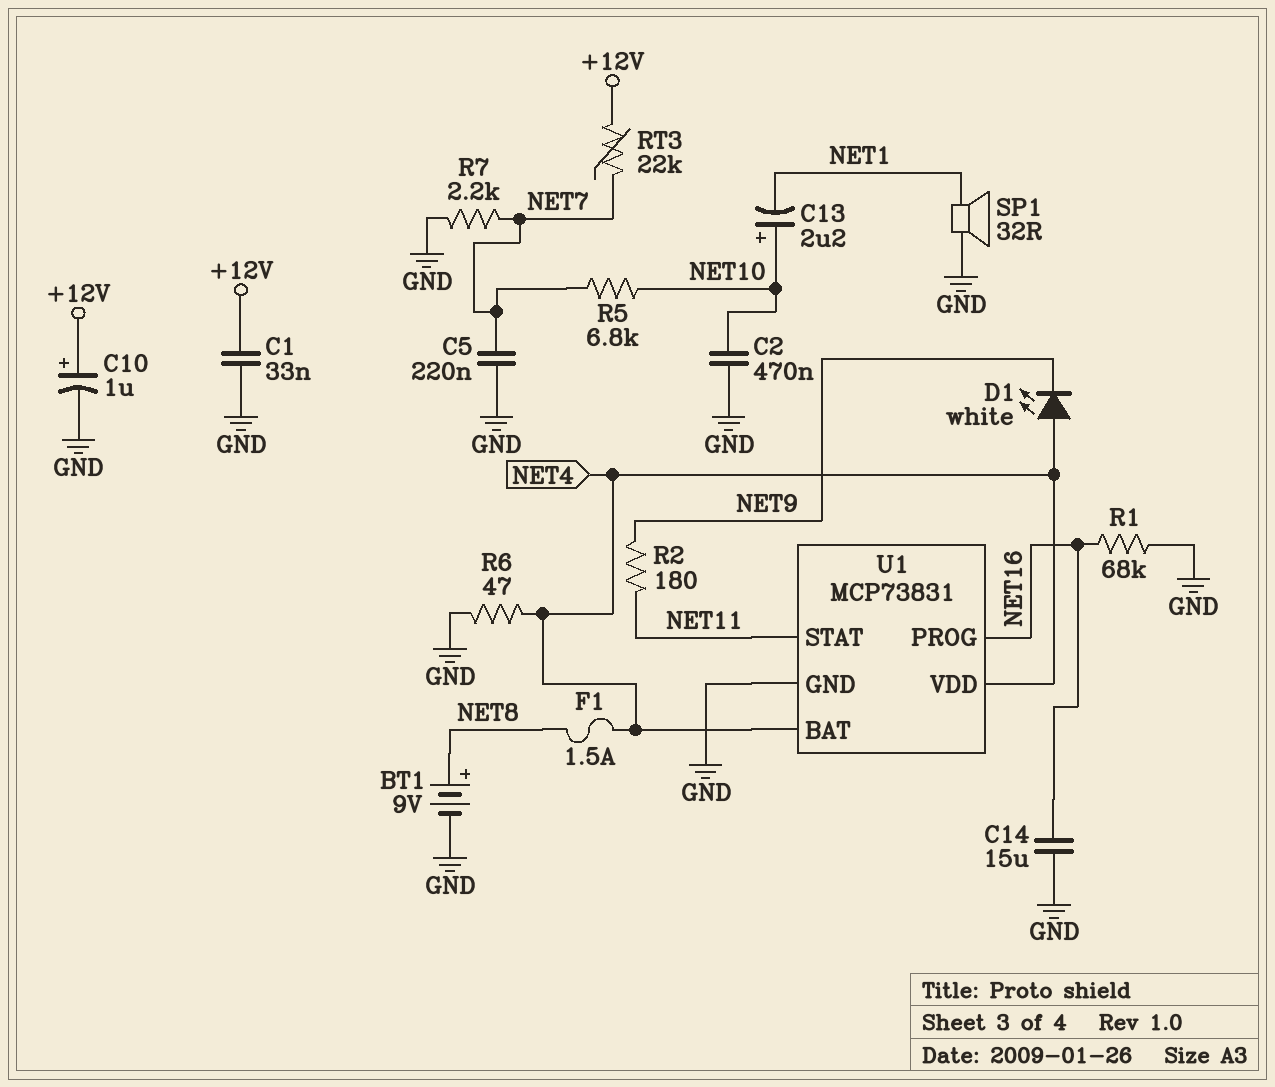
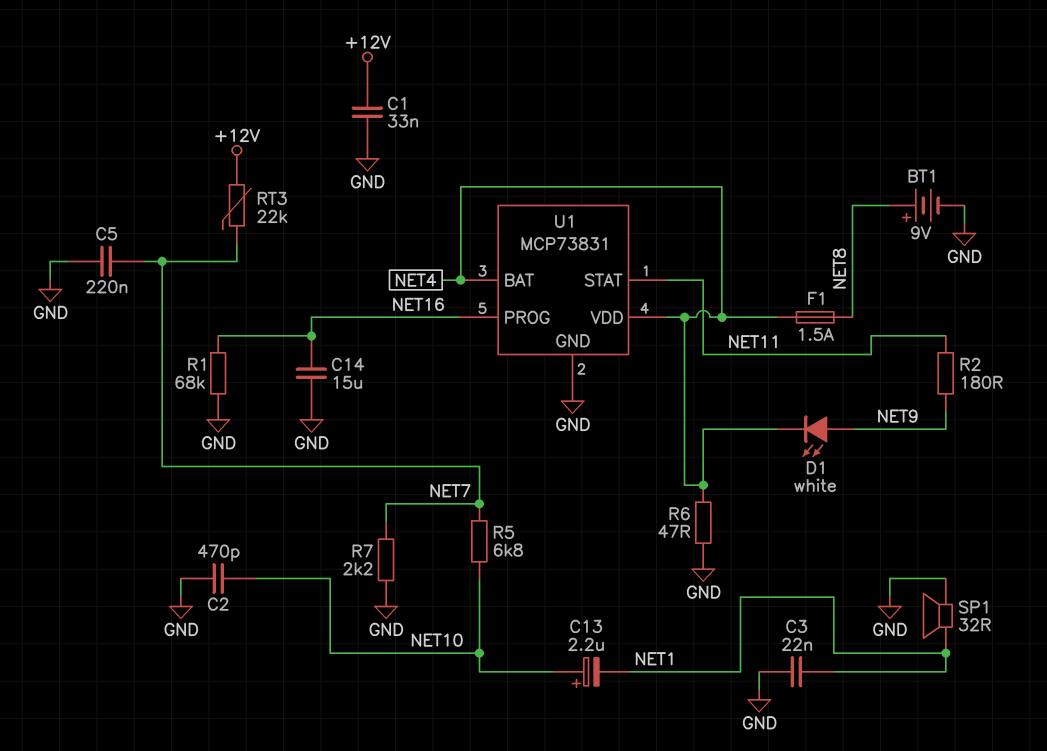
C2: 470nF (GND, NET10) -> 470pF (GND, NET10)
C3: none -> 22nF (GND, NET1)
C10: 1uF (plus +12V, minus GND) -> none
D1: LED white (A NET4, K NET9) -> LED white (A NET9, K NET4)

